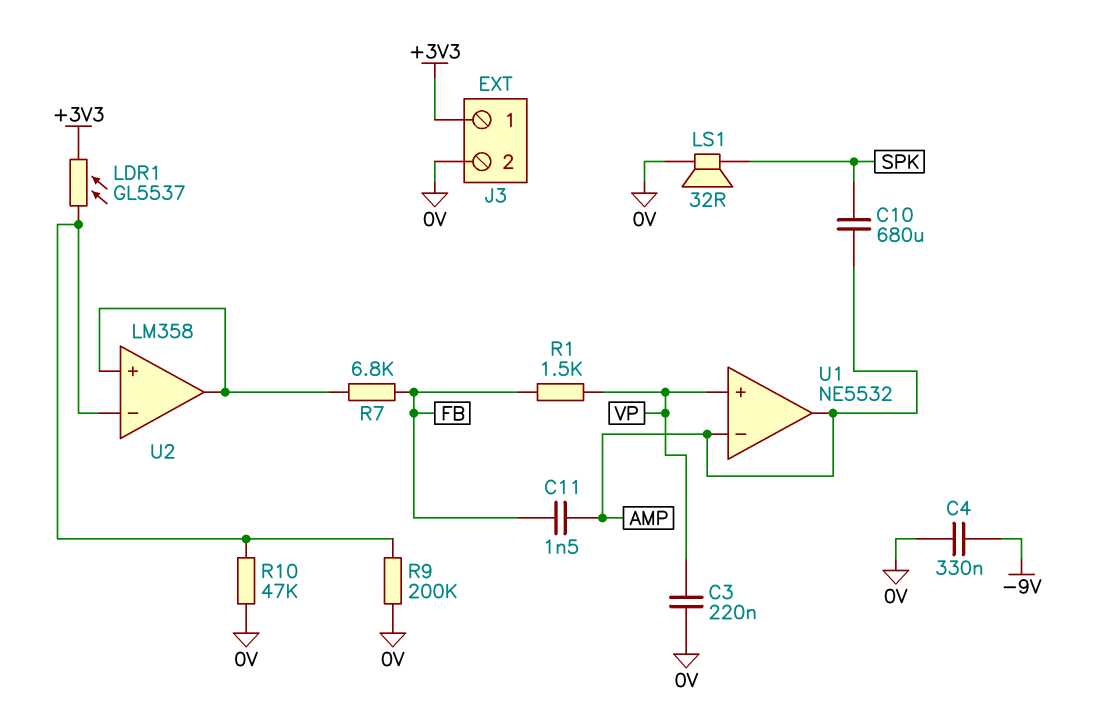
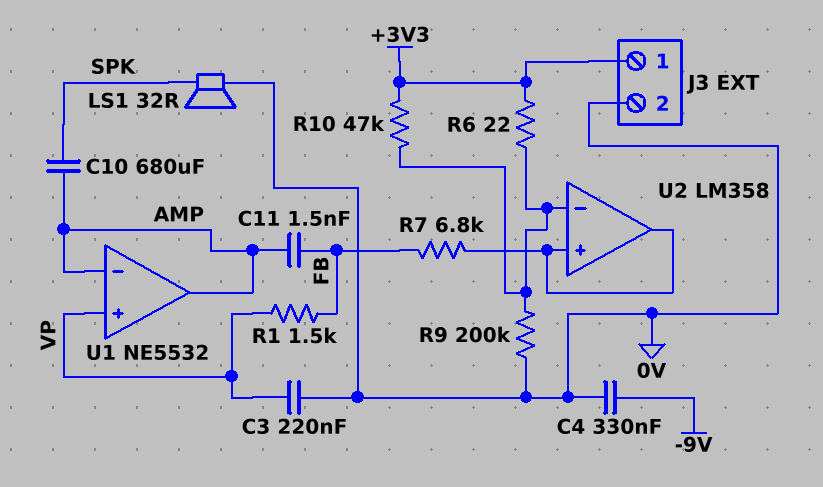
LDR1: GL5537 (+3V3, U2/in-) -> none
R6: none -> 22 (+3V3, U2/in-)
R10: 47k (0V, U2/in-) -> 47k (+3V3, U2/in-)

